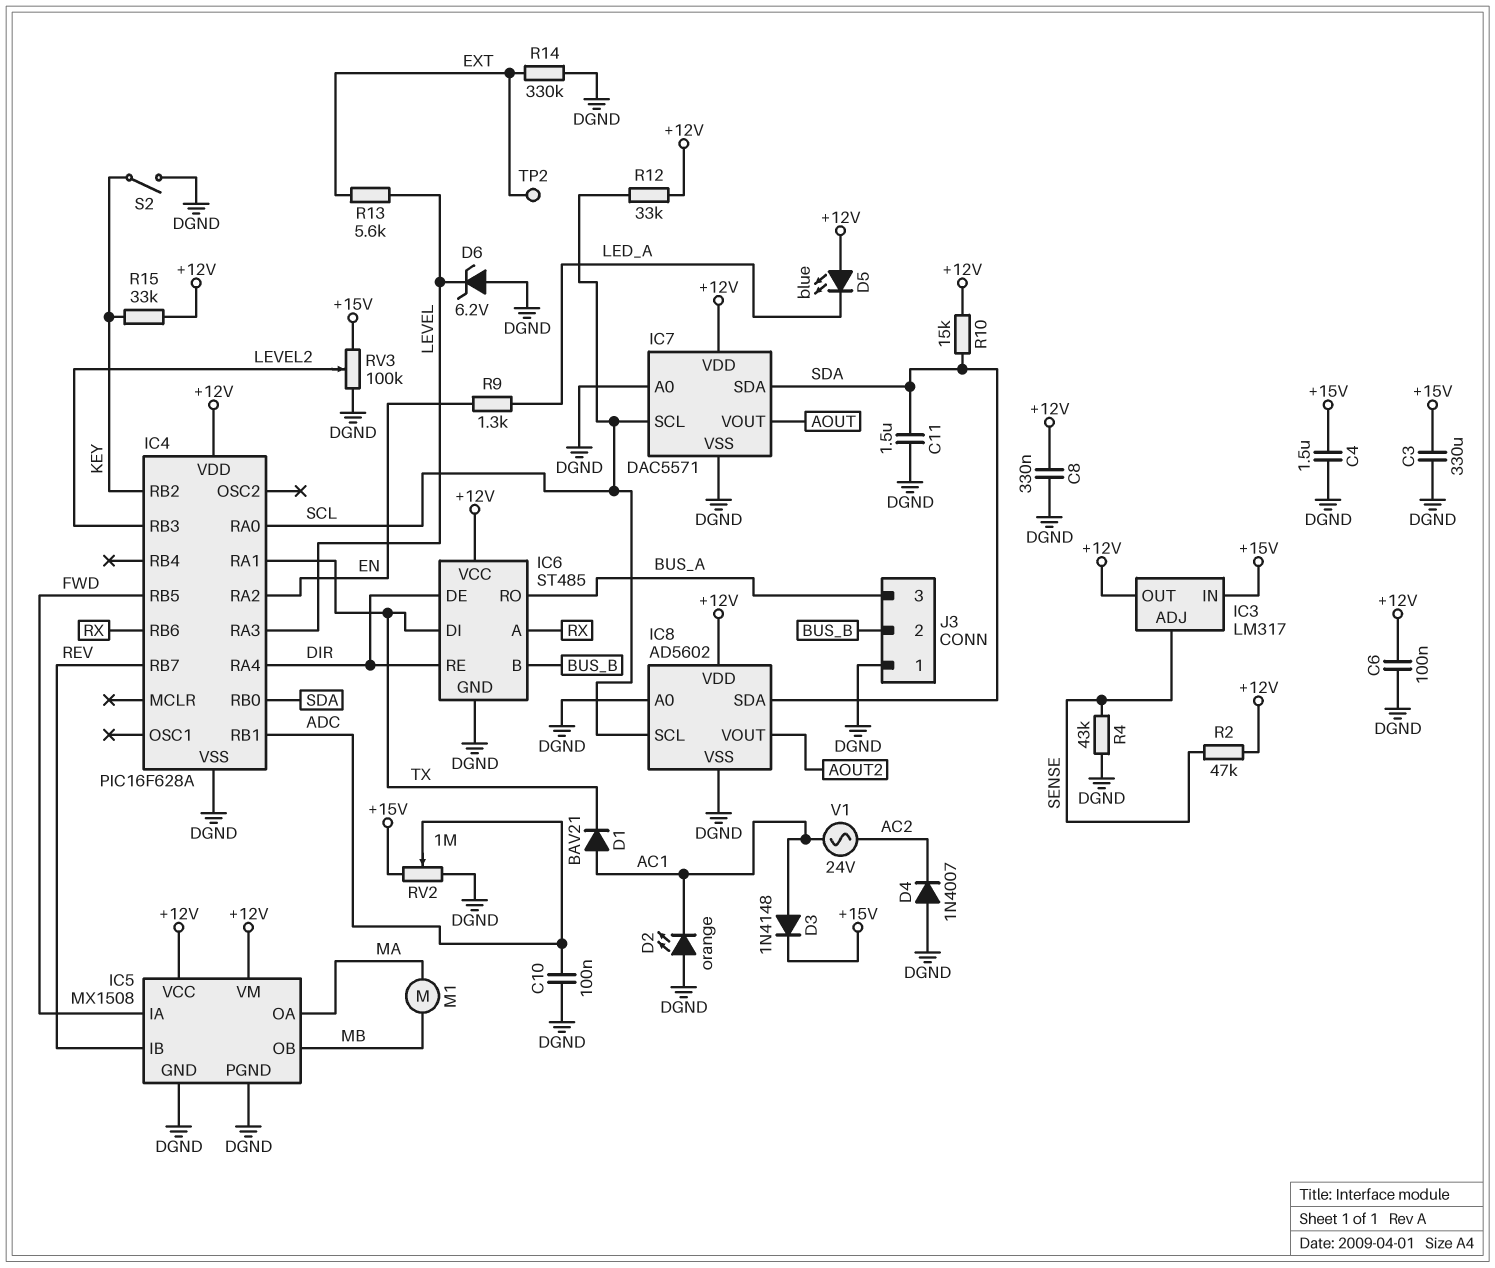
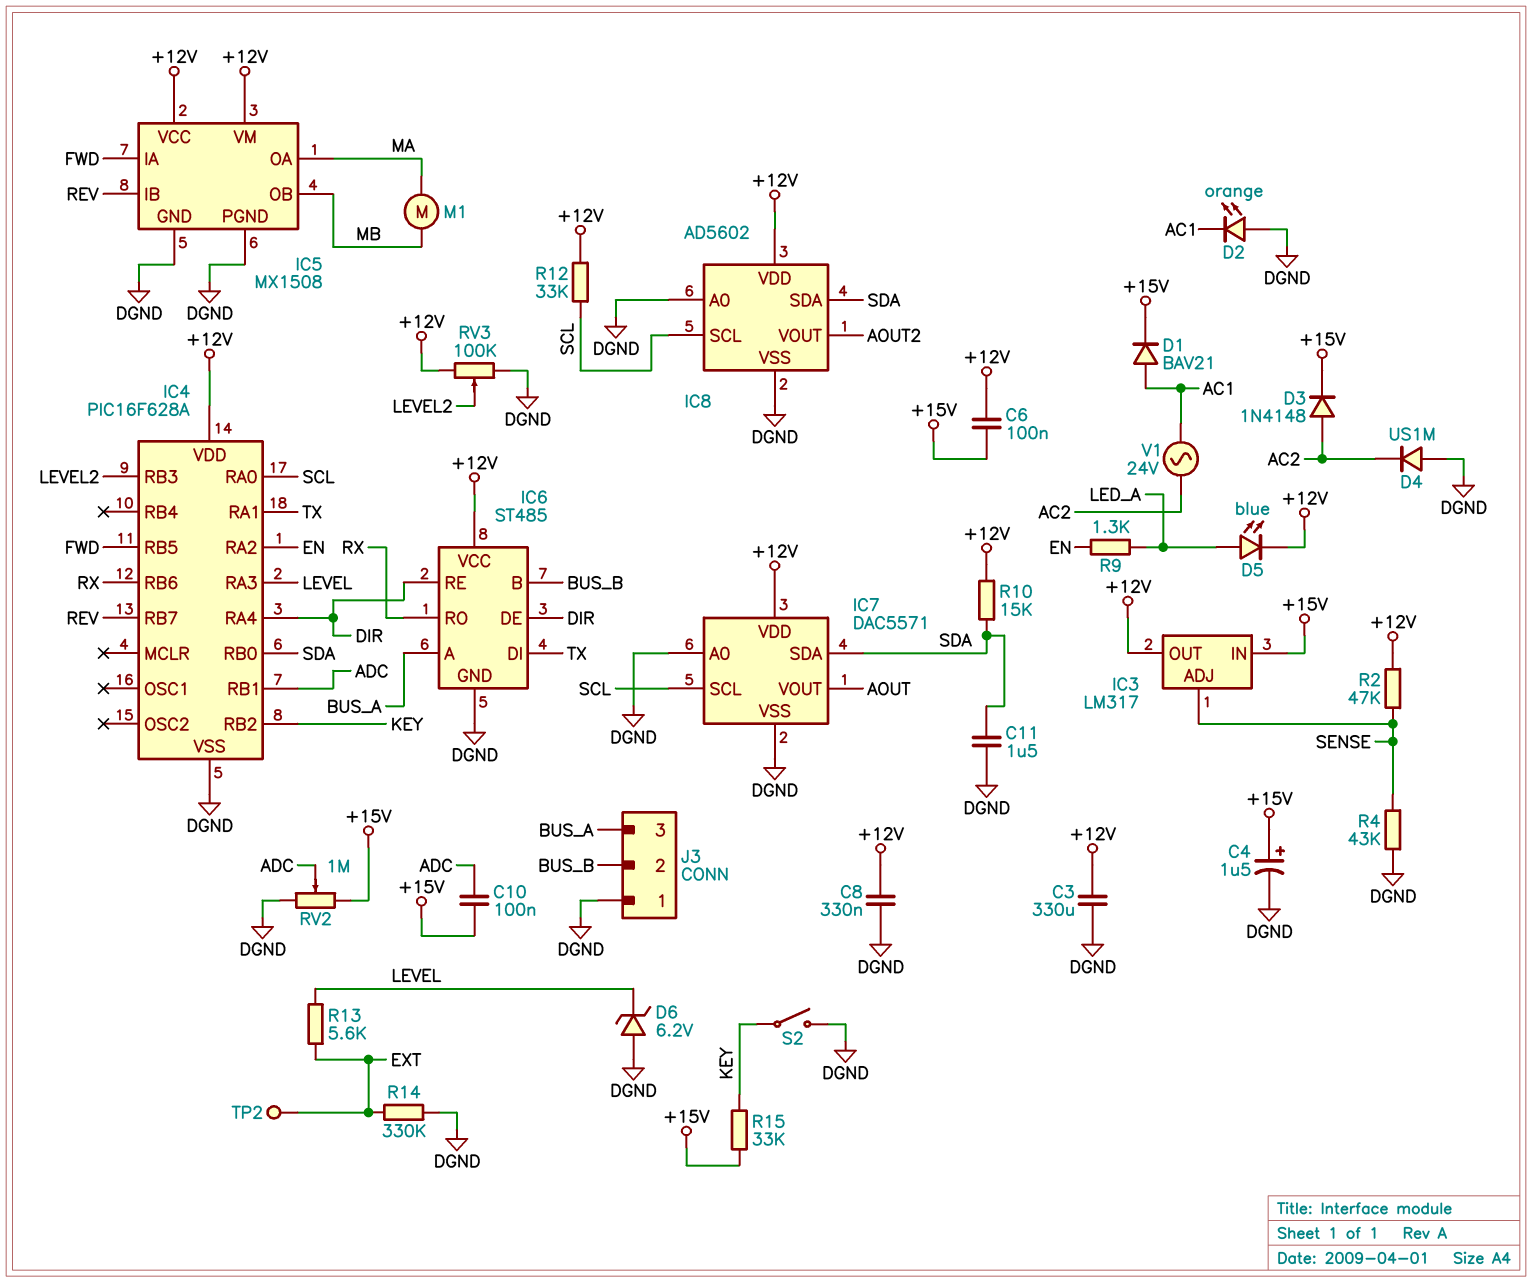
C3: 330uF (+15V, DGND) -> 330uF (+12V, DGND)
C4: 1.5uF (+15V, DGND) -> 1.5uF (plus +15V, minus DGND)
C6: 100nF (+12V, DGND) -> 100nF (+12V, +15V)
C10: 100nF (ADC, DGND) -> 100nF (+15V, ADC)
D1: diode BAV21 (A AC1, K TX) -> diode BAV21 (A AC1, K +15V)
D3: diode 1N4148 (A AC1, K +15V) -> diode 1N4148 (A AC2, K +15V)
D4: diode 1N4007 (A DGND, K AC2) -> diode US1M (A DGND, K AC2)
D5: LED blue (A +12V, K LED_A) -> LED blue (A LED_A, K +12V)
IC6 pin A: RX -> BUS_A
IC6 pin RO: BUS_A -> RX
R15: 33k (+12V, KEY) -> 33k (+15V, KEY)
RV3: 100k (+15V, DGND, wiper LEVEL2) -> 100k (+12V, DGND, wiper LEVEL2)

